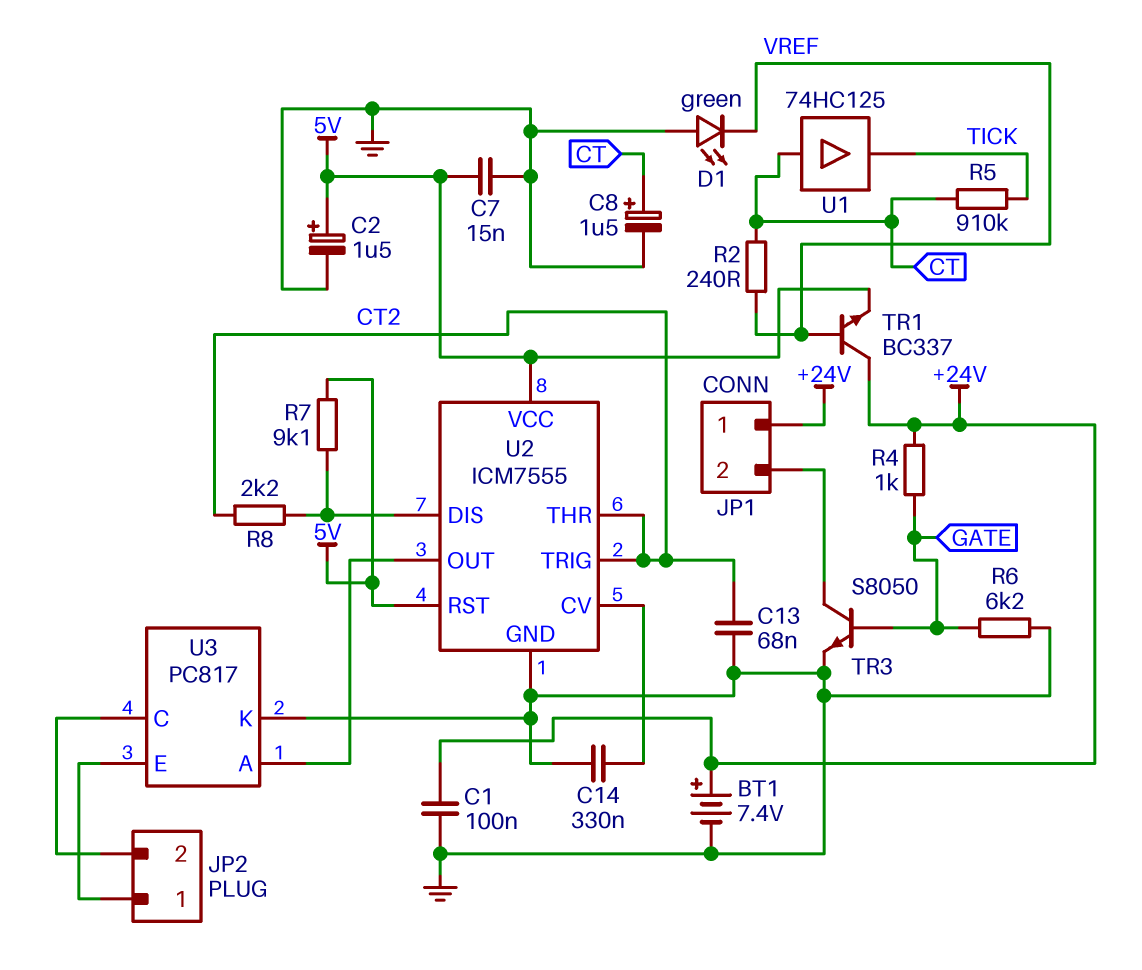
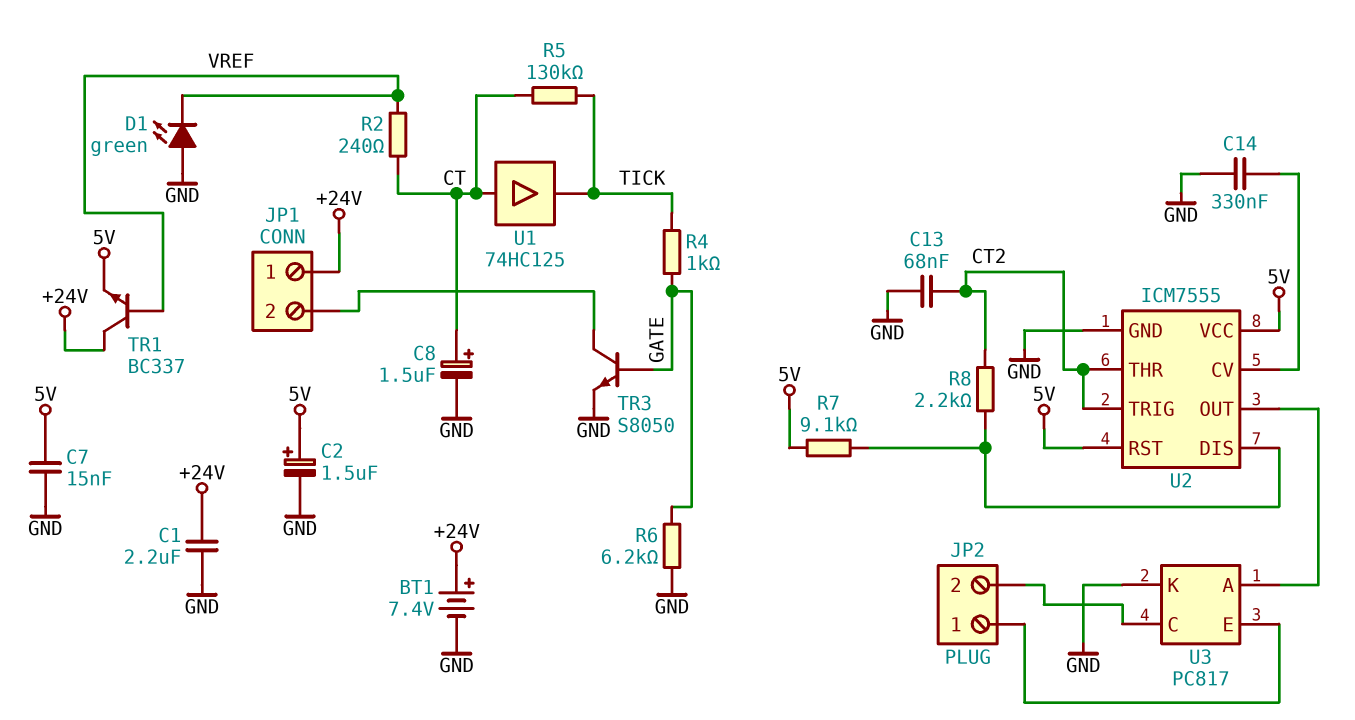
C1: 100nF (+24V, GND) -> 2.2uF (+24V, GND)
R4: 1k (+24V, GATE) -> 1k (GATE, TICK)
R5: 910k (CT, TICK) -> 130k (CT, TICK)

